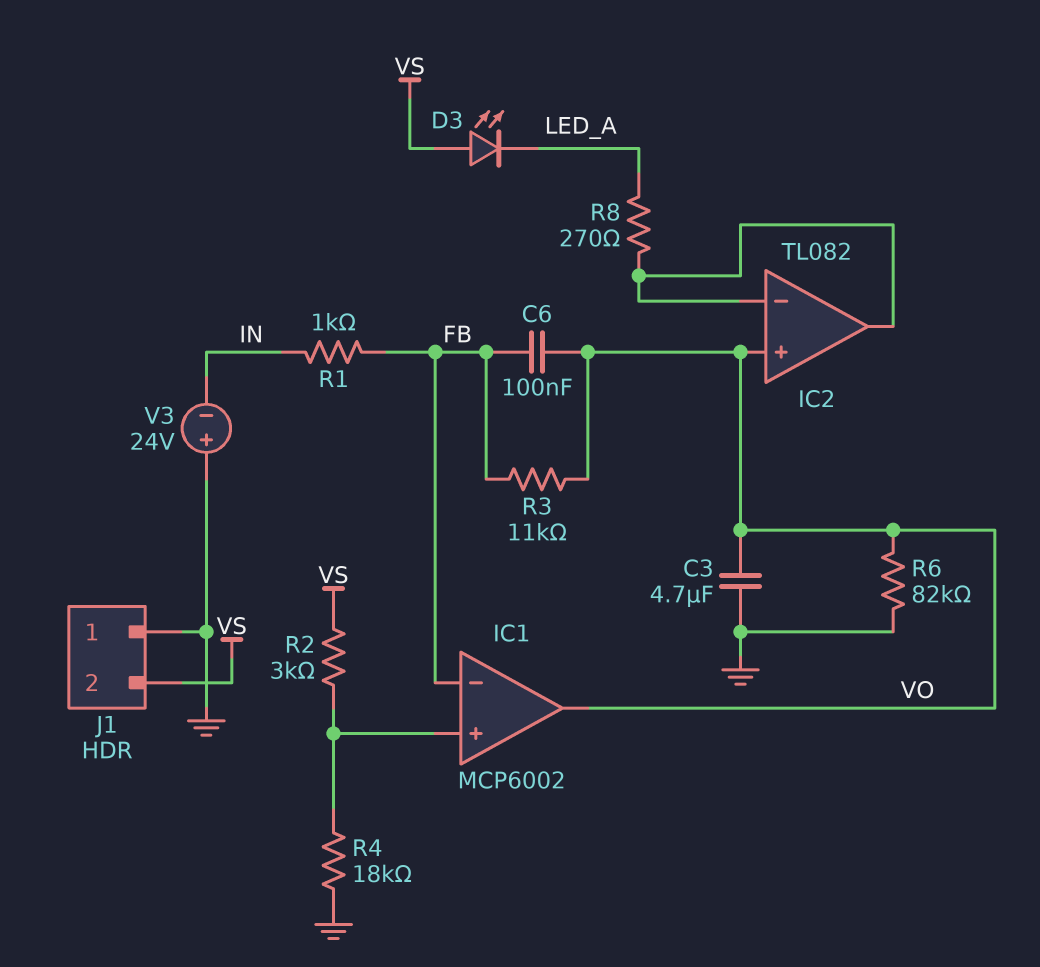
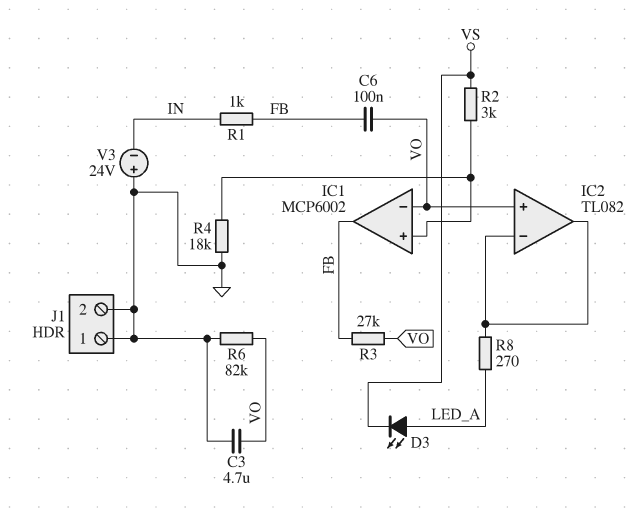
D3: LED (A VS, K LED_A) -> LED (A LED_A, K VS)
IC1 pin in-: FB -> VO
IC1 pin out: VO -> FB
J1 pin 2: VS -> GND
R3: 11k (FB, VO) -> 27k (FB, VO)

